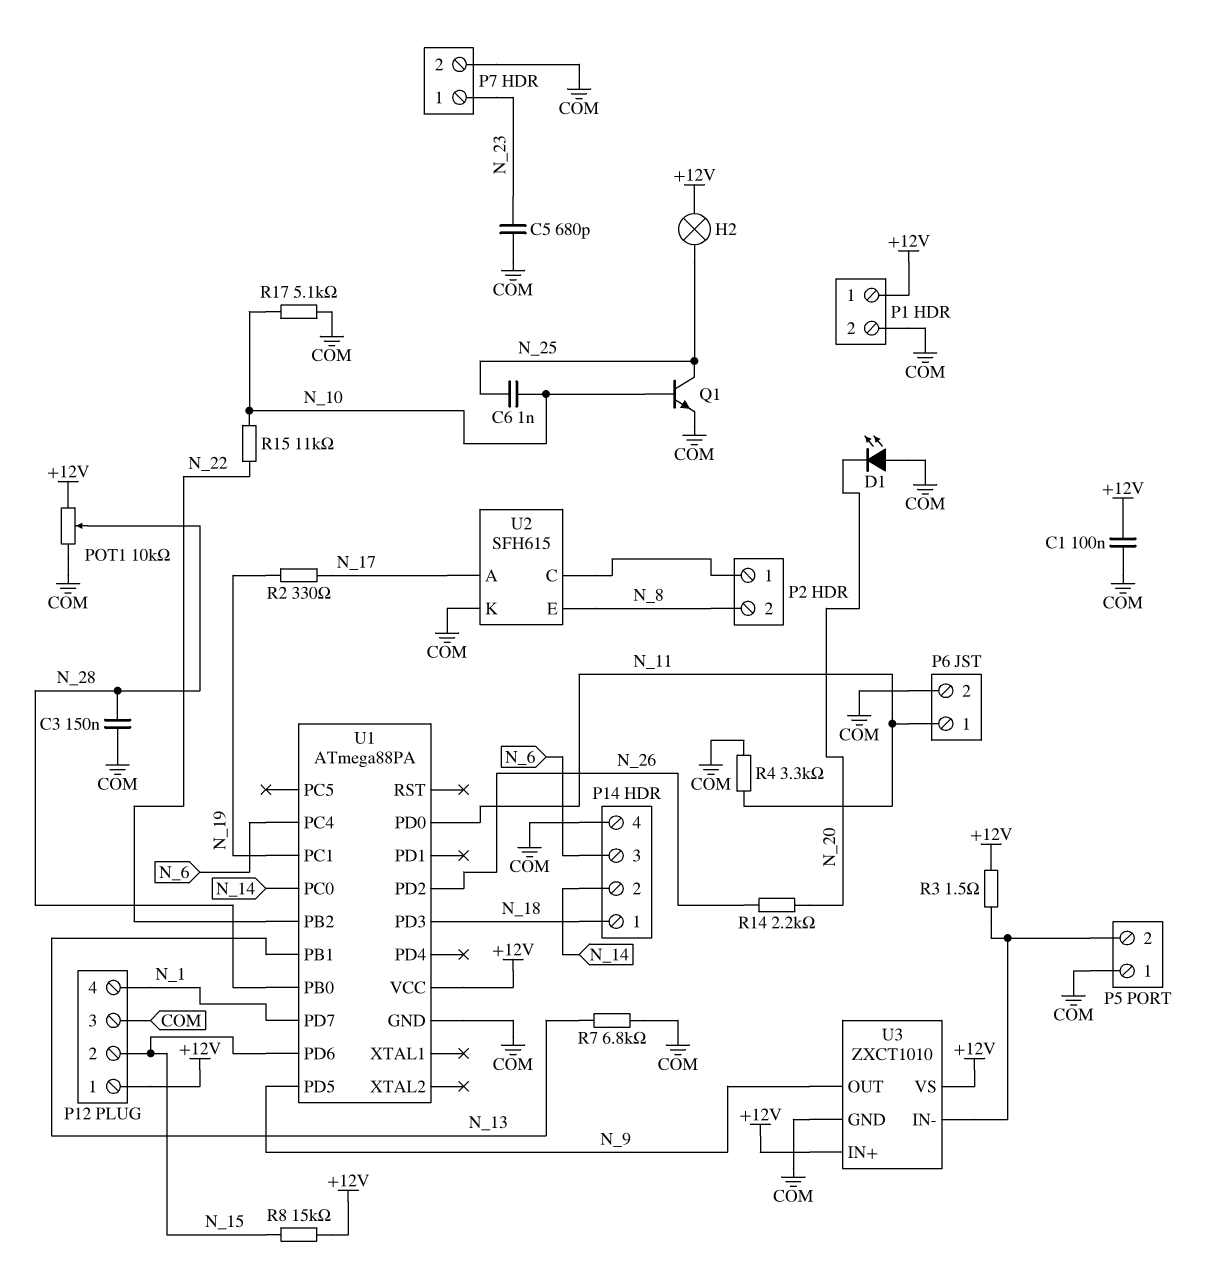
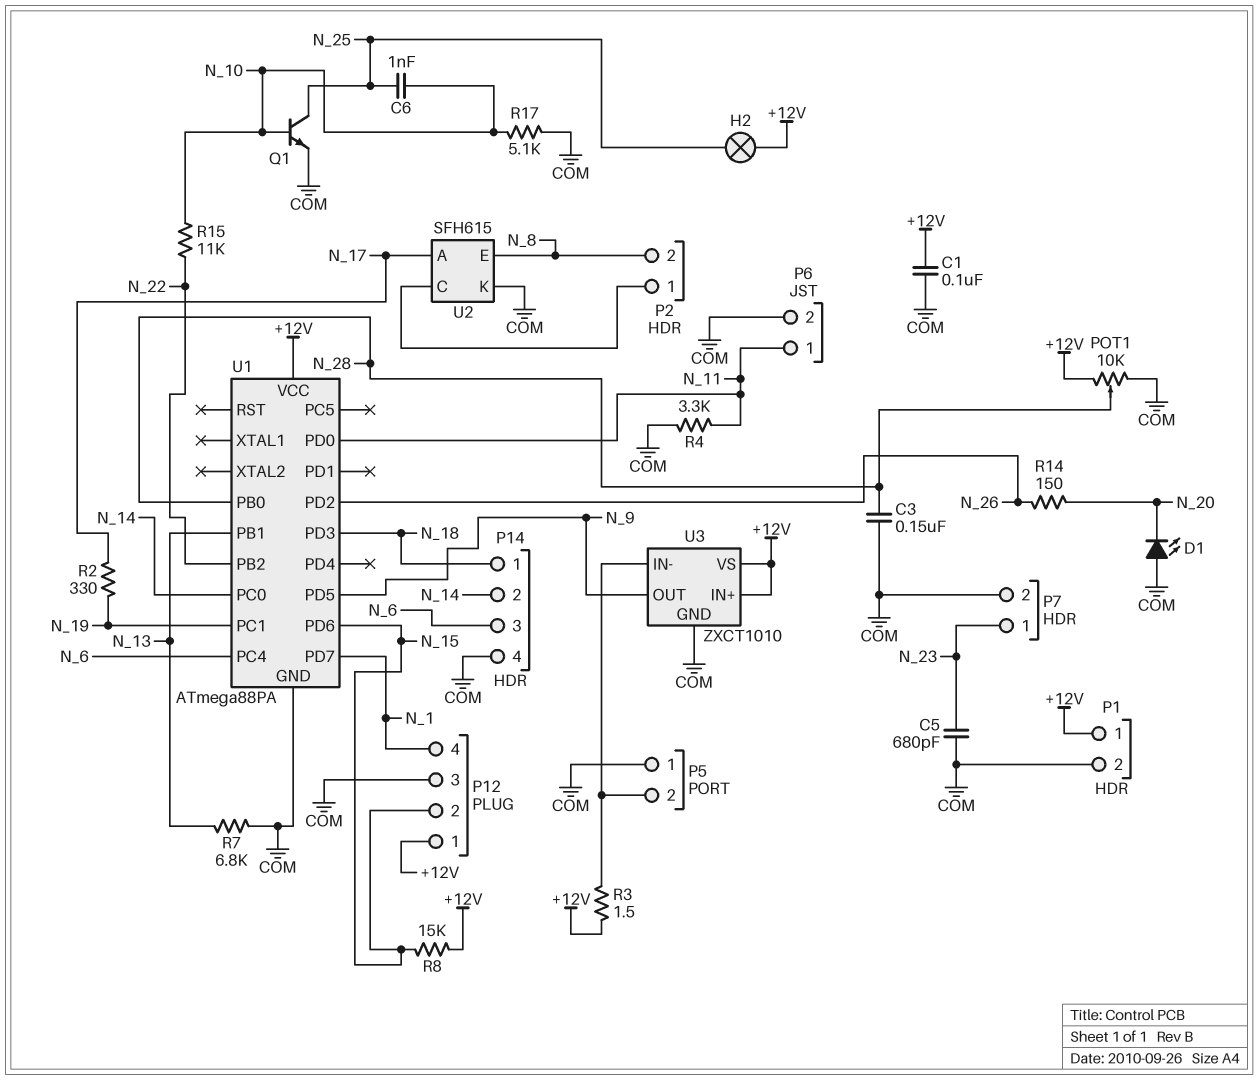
R14: 2.2k (N_20, N_26) -> 150 (N_20, N_26)

